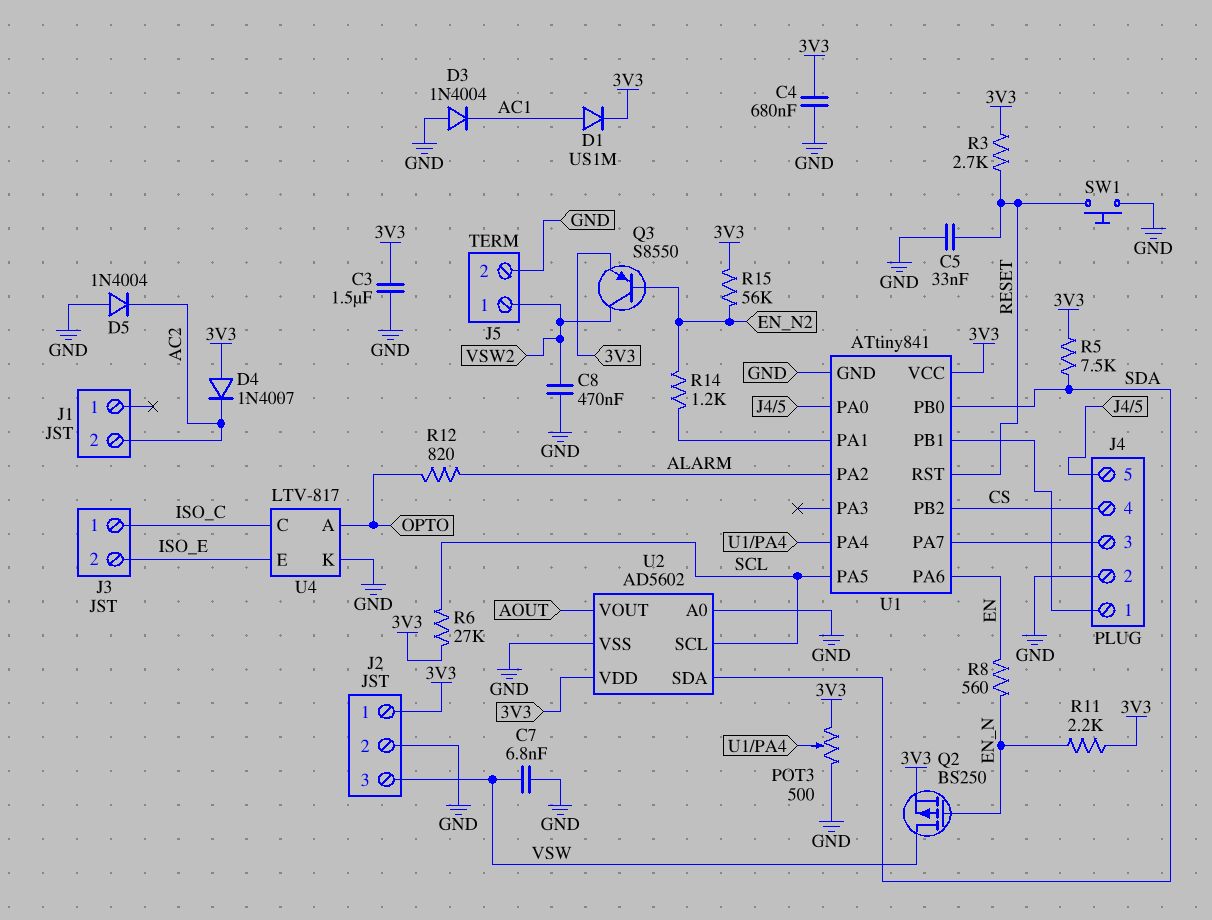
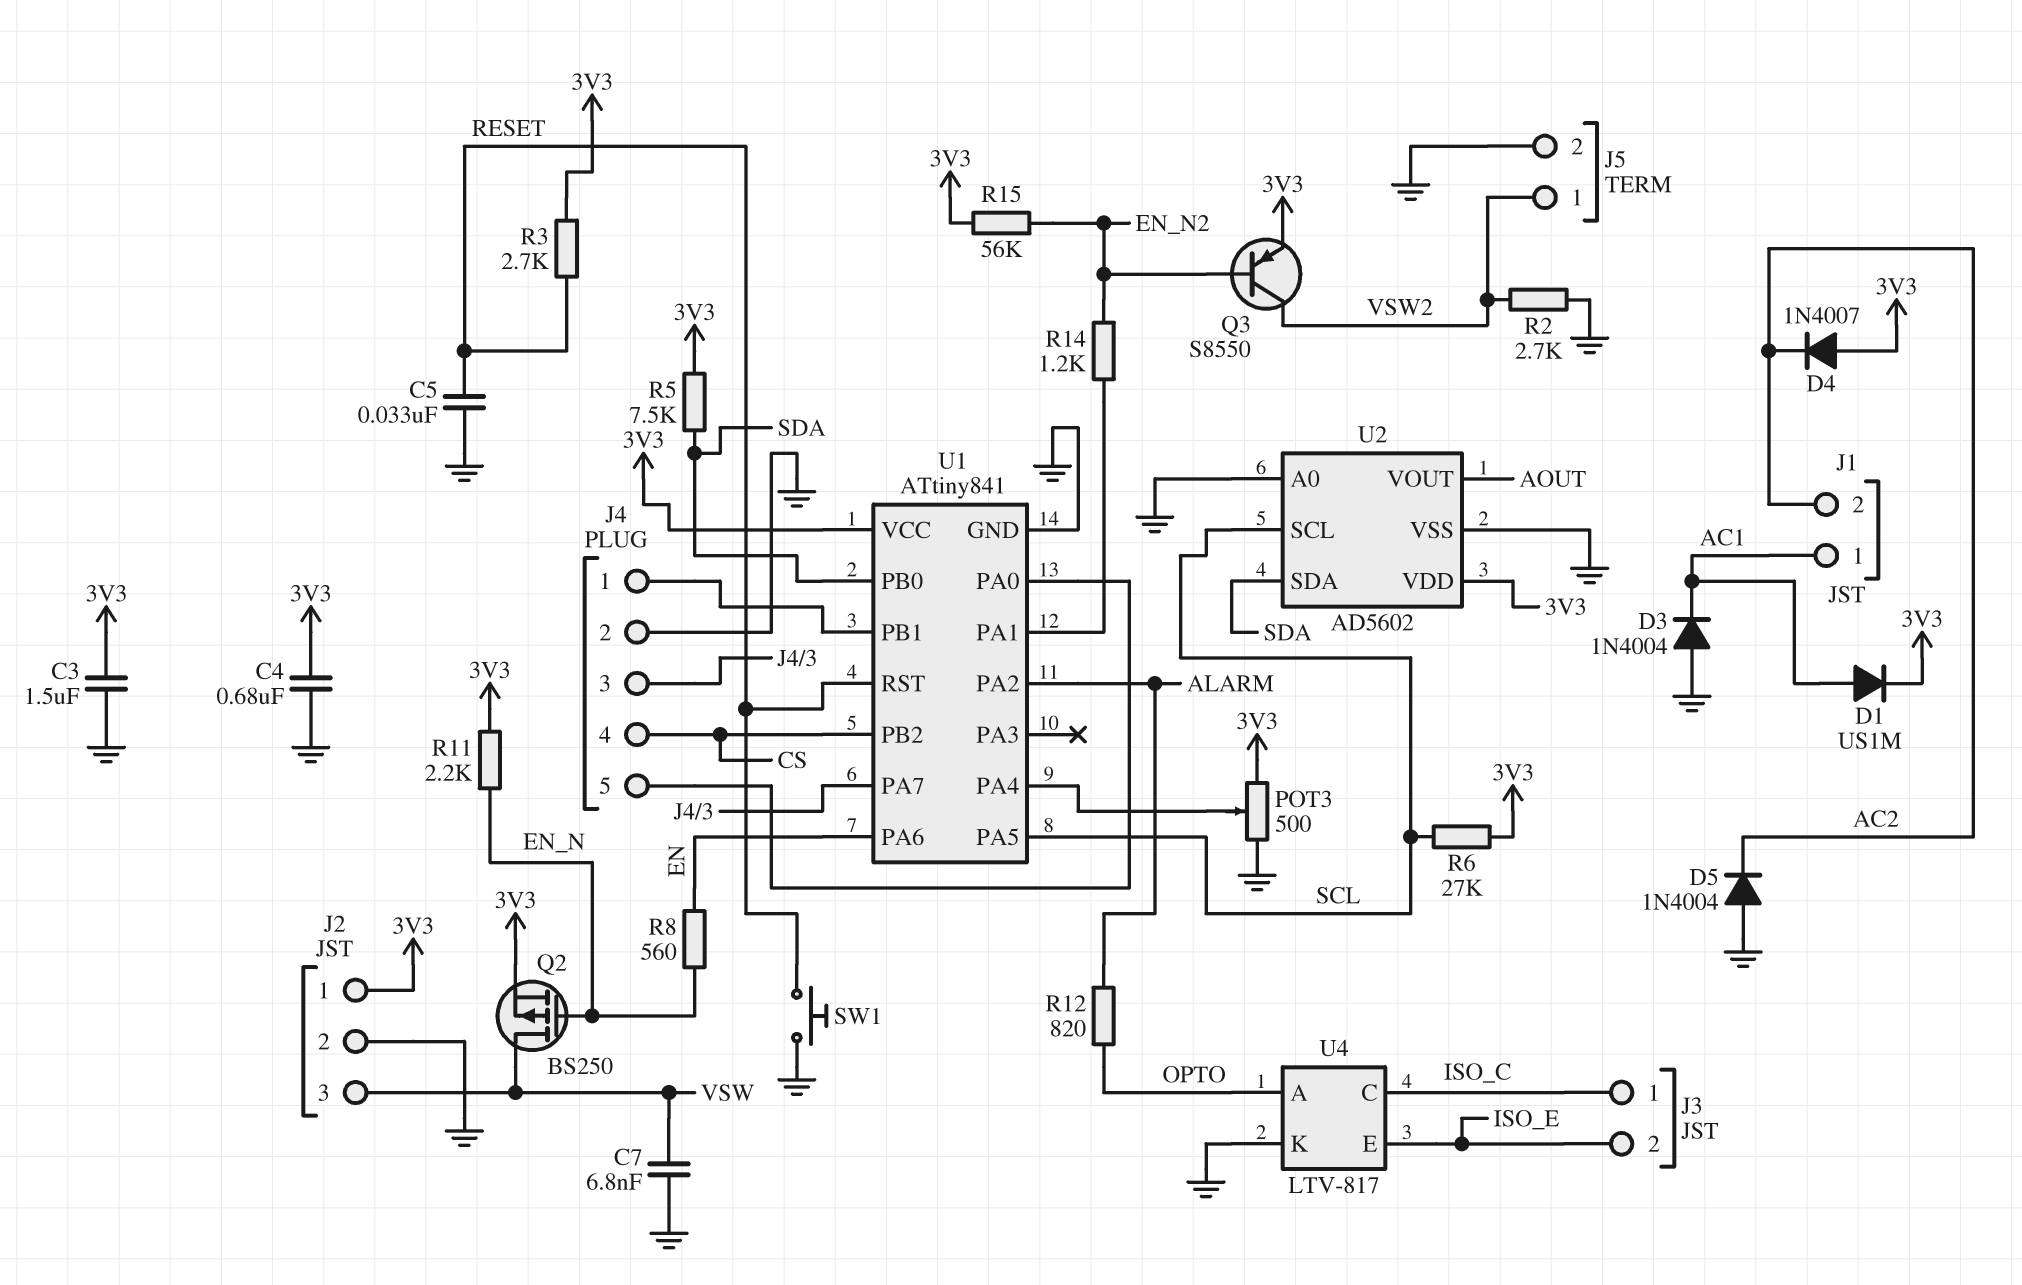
C8: 470nF (GND, VSW2) -> none
J1 pin 1: none -> AC1
R2: none -> 2.7k (GND, VSW2)

